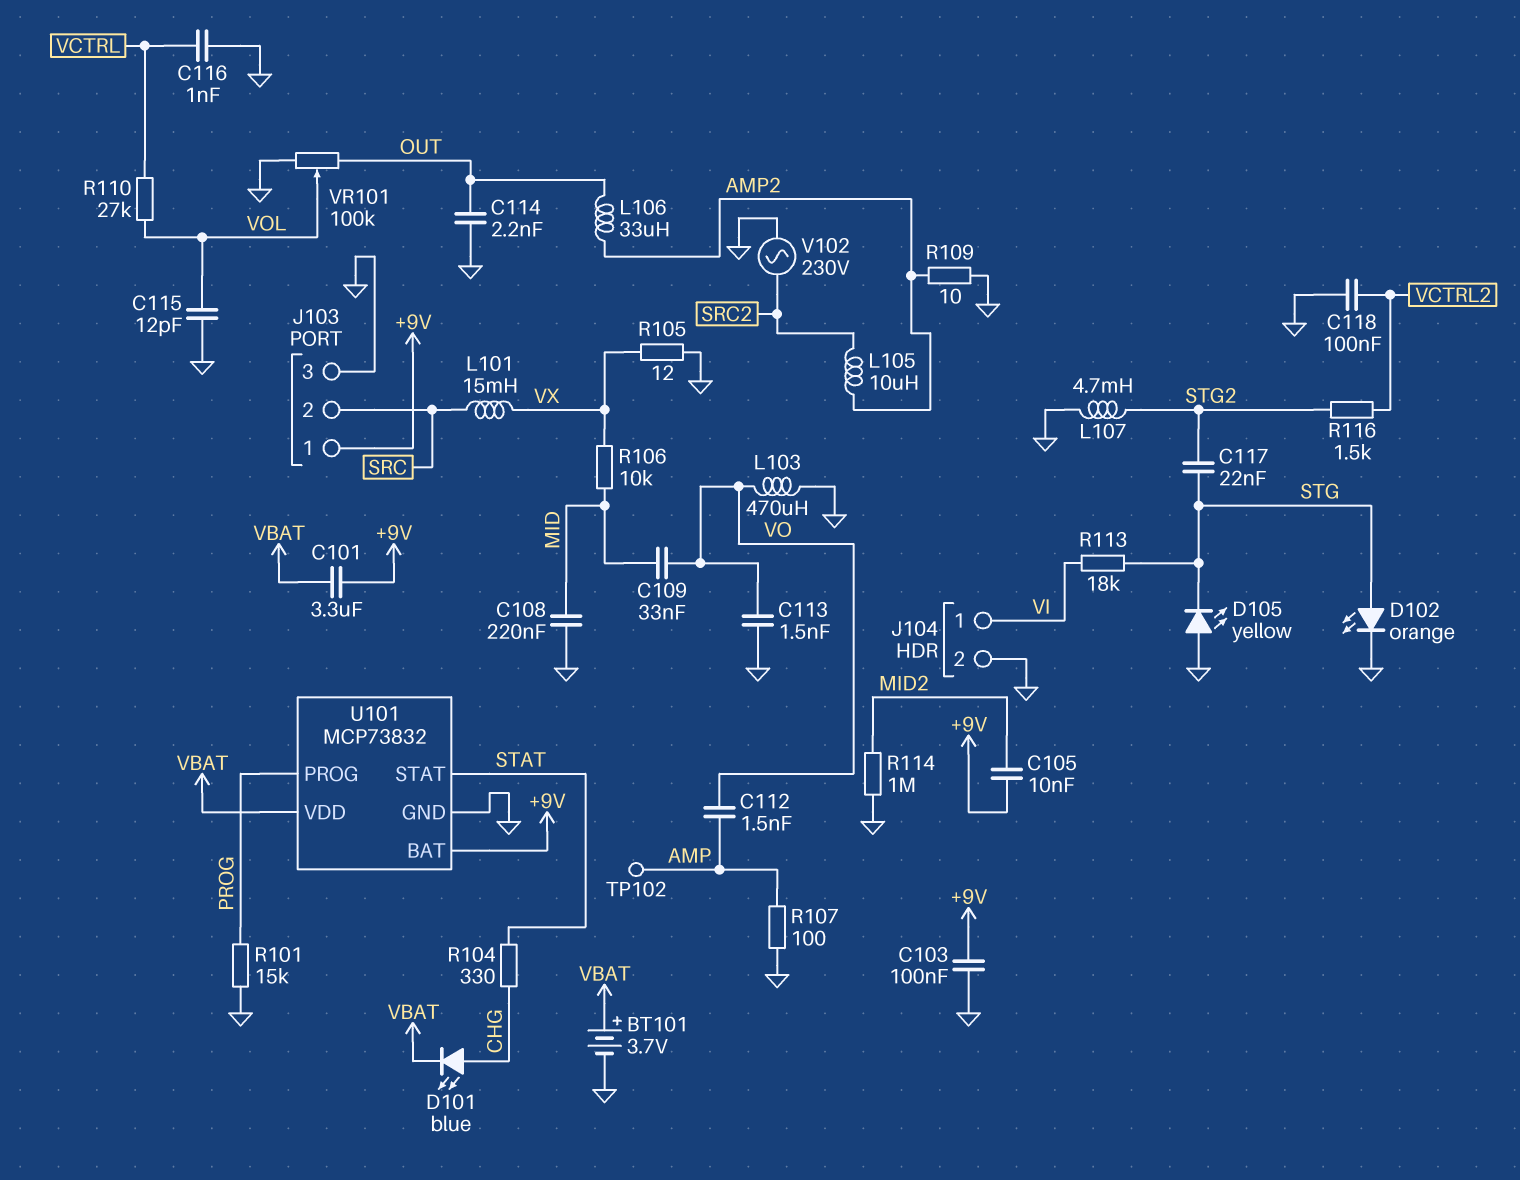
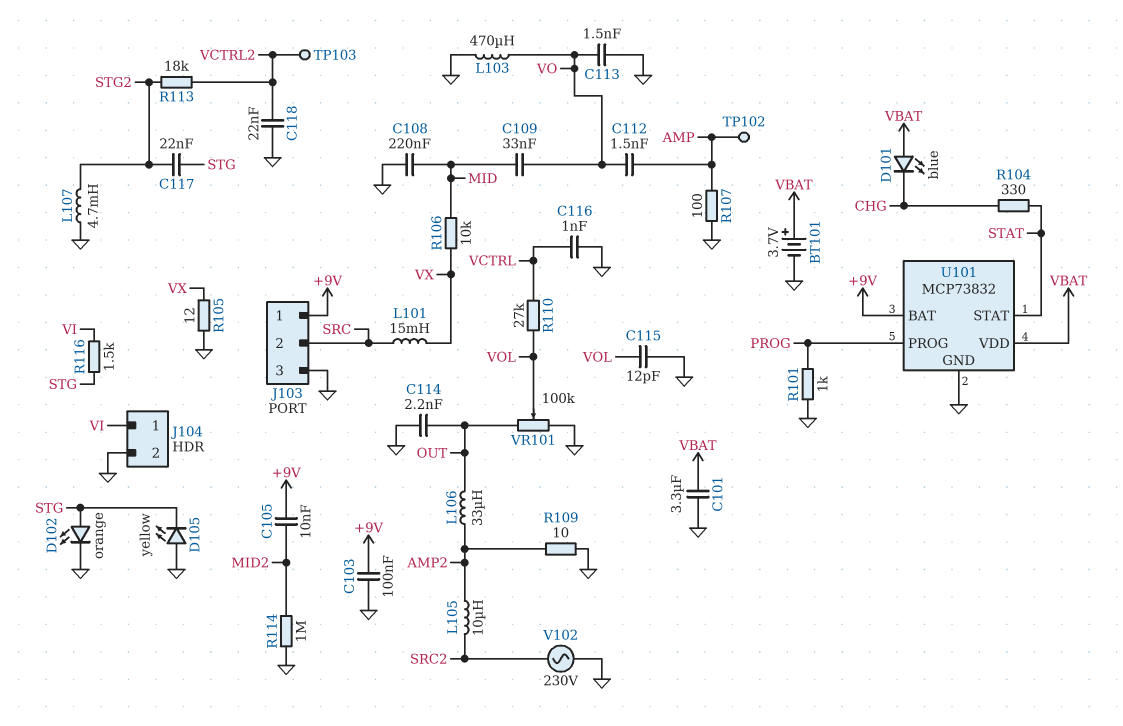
C101: 3.3uF (+9V, VBAT) -> 3.3uF (GND, VBAT)
C118: 100nF (GND, VCTRL2) -> 22nF (GND, VCTRL2)
D101: LED blue (A CHG, K VBAT) -> LED blue (A VBAT, K CHG)
R101: 15k (GND, PROG) -> 1k (GND, PROG)
R113: 18k (STG, VI) -> 18k (STG2, VCTRL2)
R116: 1.5k (STG2, VCTRL2) -> 1.5k (STG, VI)
TP103: none -> test point (VCTRL2)

